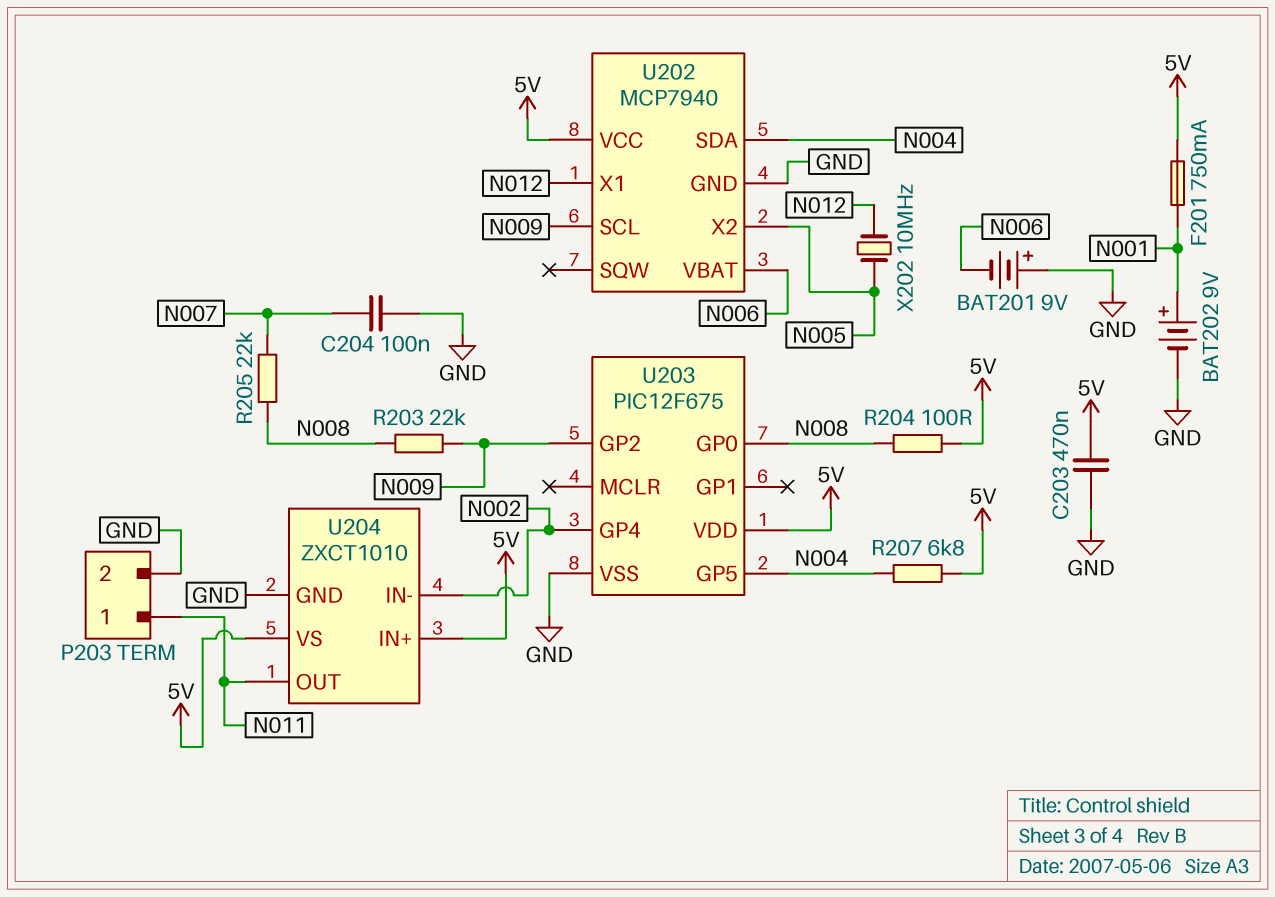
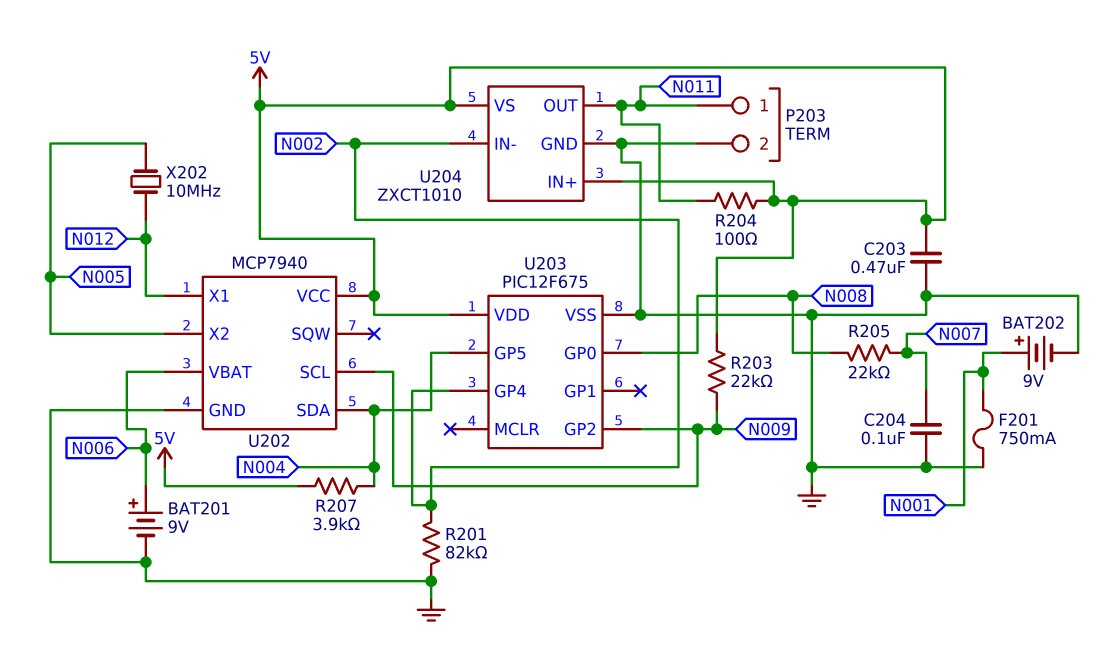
BAT201: 9V (plus GND, minus N006) -> 9V (plus N006, minus GND)
F201: 750mA (5V, N001) -> 750mA (GND, N001)
R201: none -> 82k (GND, N002)
R203: 22k (N008, N009) -> 22k (5V, N009)
R204: 100 (5V, N008) -> 100 (5V, N011)
R207: 6.8k (5V, N004) -> 3.9k (5V, N004)

